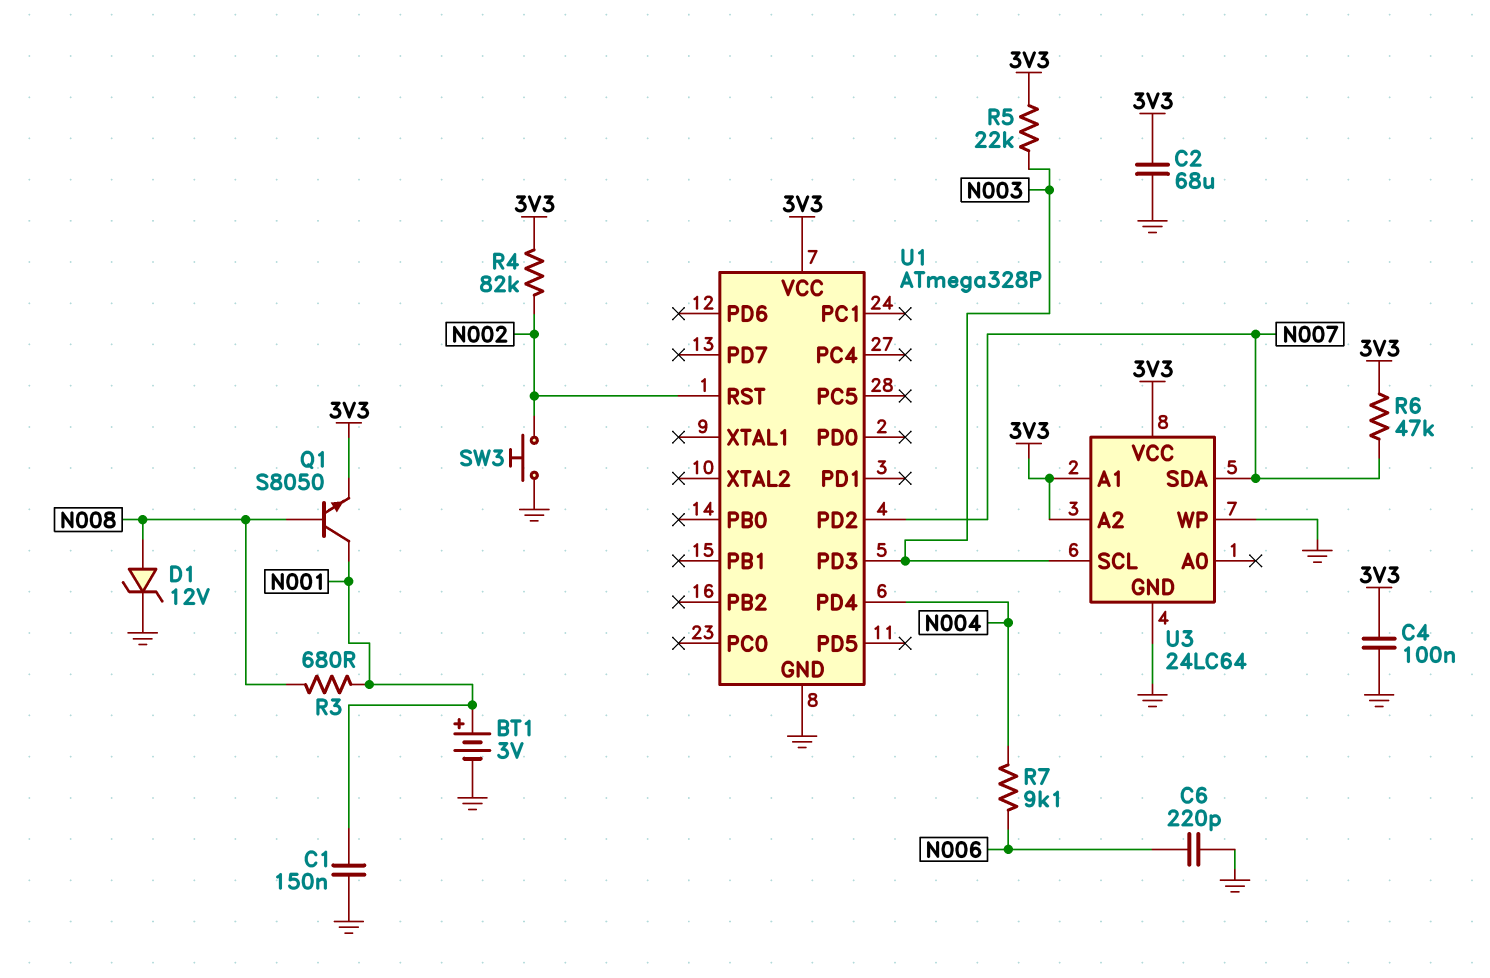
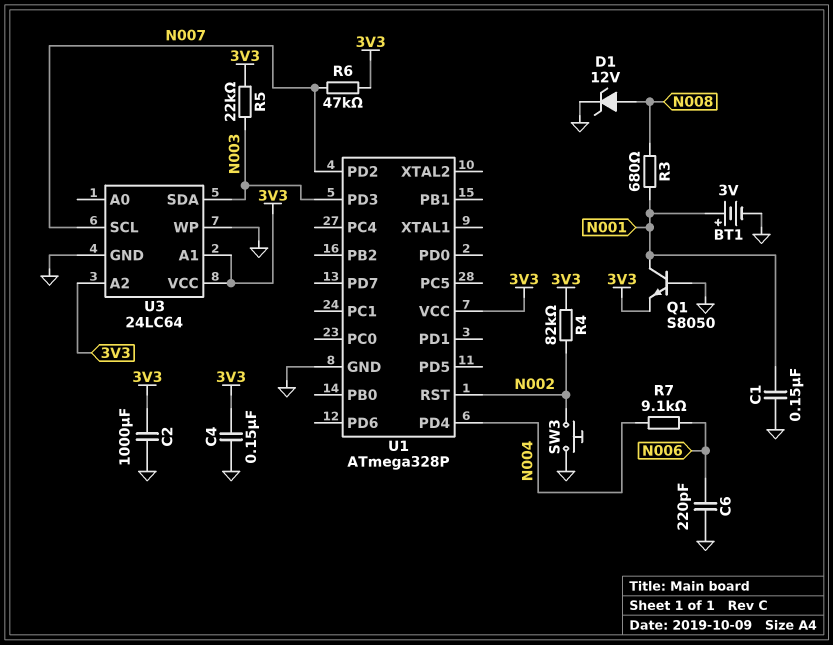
C2: 68uF (3V3, GND) -> 1000uF (3V3, GND)
C4: 100nF (3V3, GND) -> 150nF (3V3, GND)
Q1: NPN S8050 (B N008, C N001, E 3V3) -> NPN S8050 (B GND, C N001, E 3V3)
U3 pin SCL: N003 -> N007
U3 pin SDA: N007 -> N003

